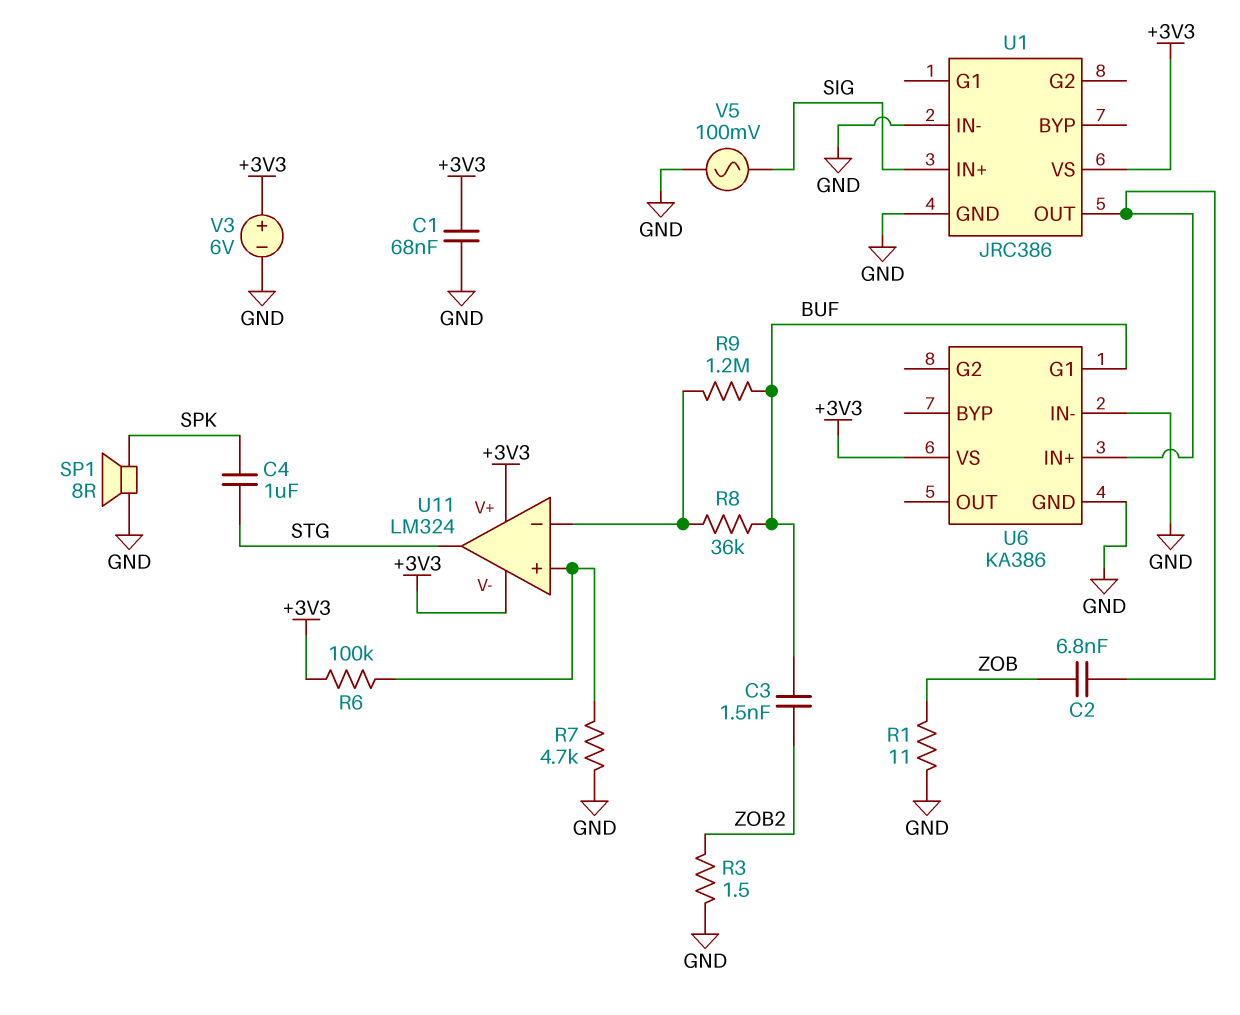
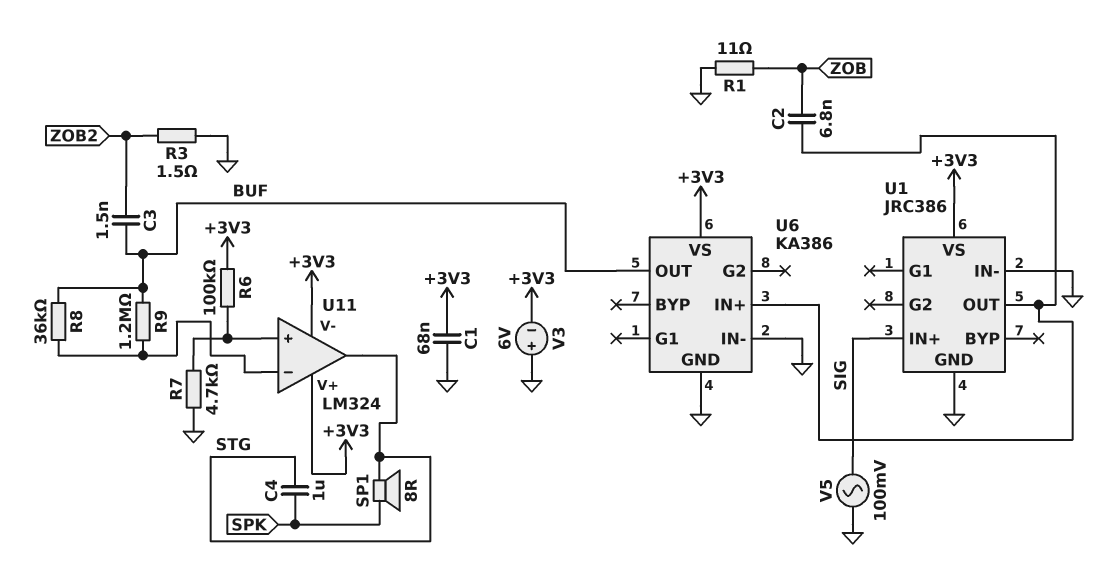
SP1: speaker 8R (GND, SPK) -> speaker 8R (SPK, STG)
U6 pin G1: BUF -> none
U6 pin OUT: none -> BUF
V3: 6V (plus +3V3, minus GND) -> 6V (plus GND, minus +3V3)

